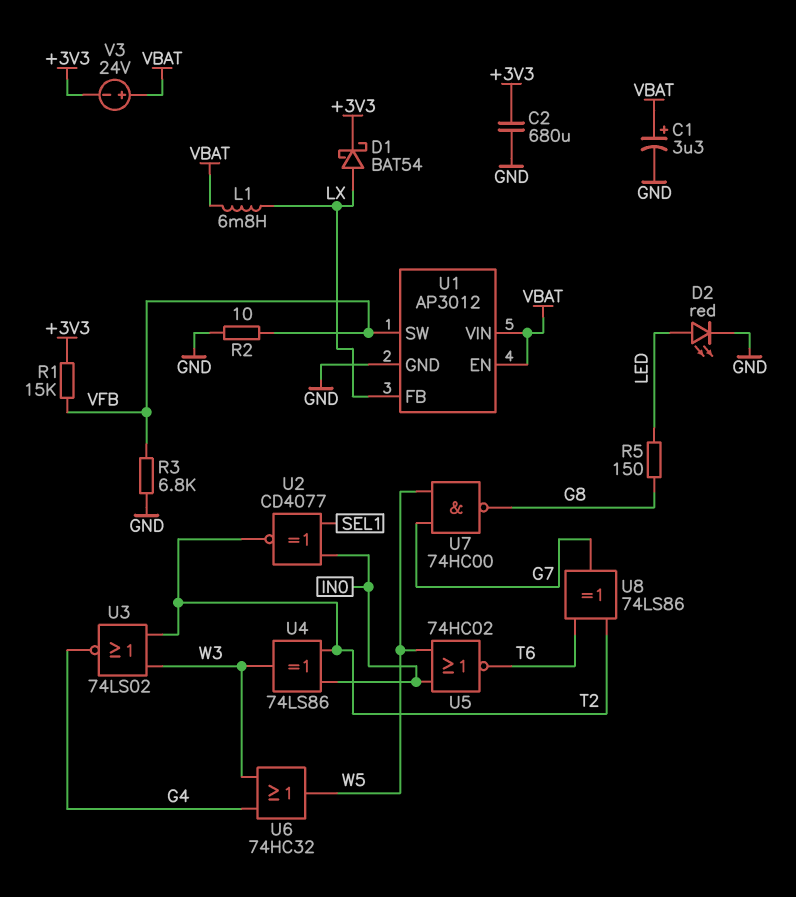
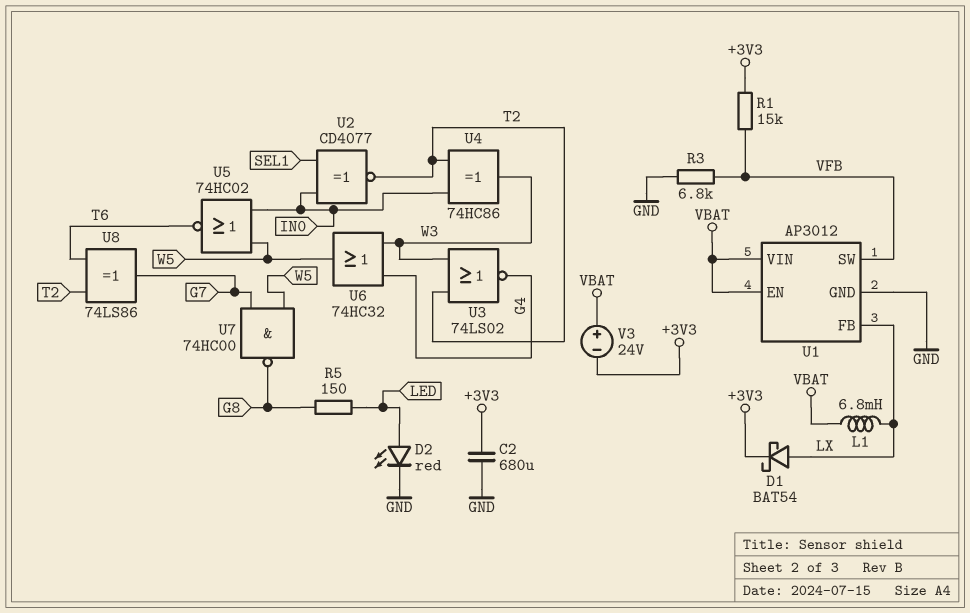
C1: 3.3uF (plus VBAT, minus GND) -> none
R2: 10 (GND, VFB) -> none
U4: XOR 74LS86 (in IN0, in T2, out W3) -> XOR 74HC86 (in IN0, in T2, out W3)

